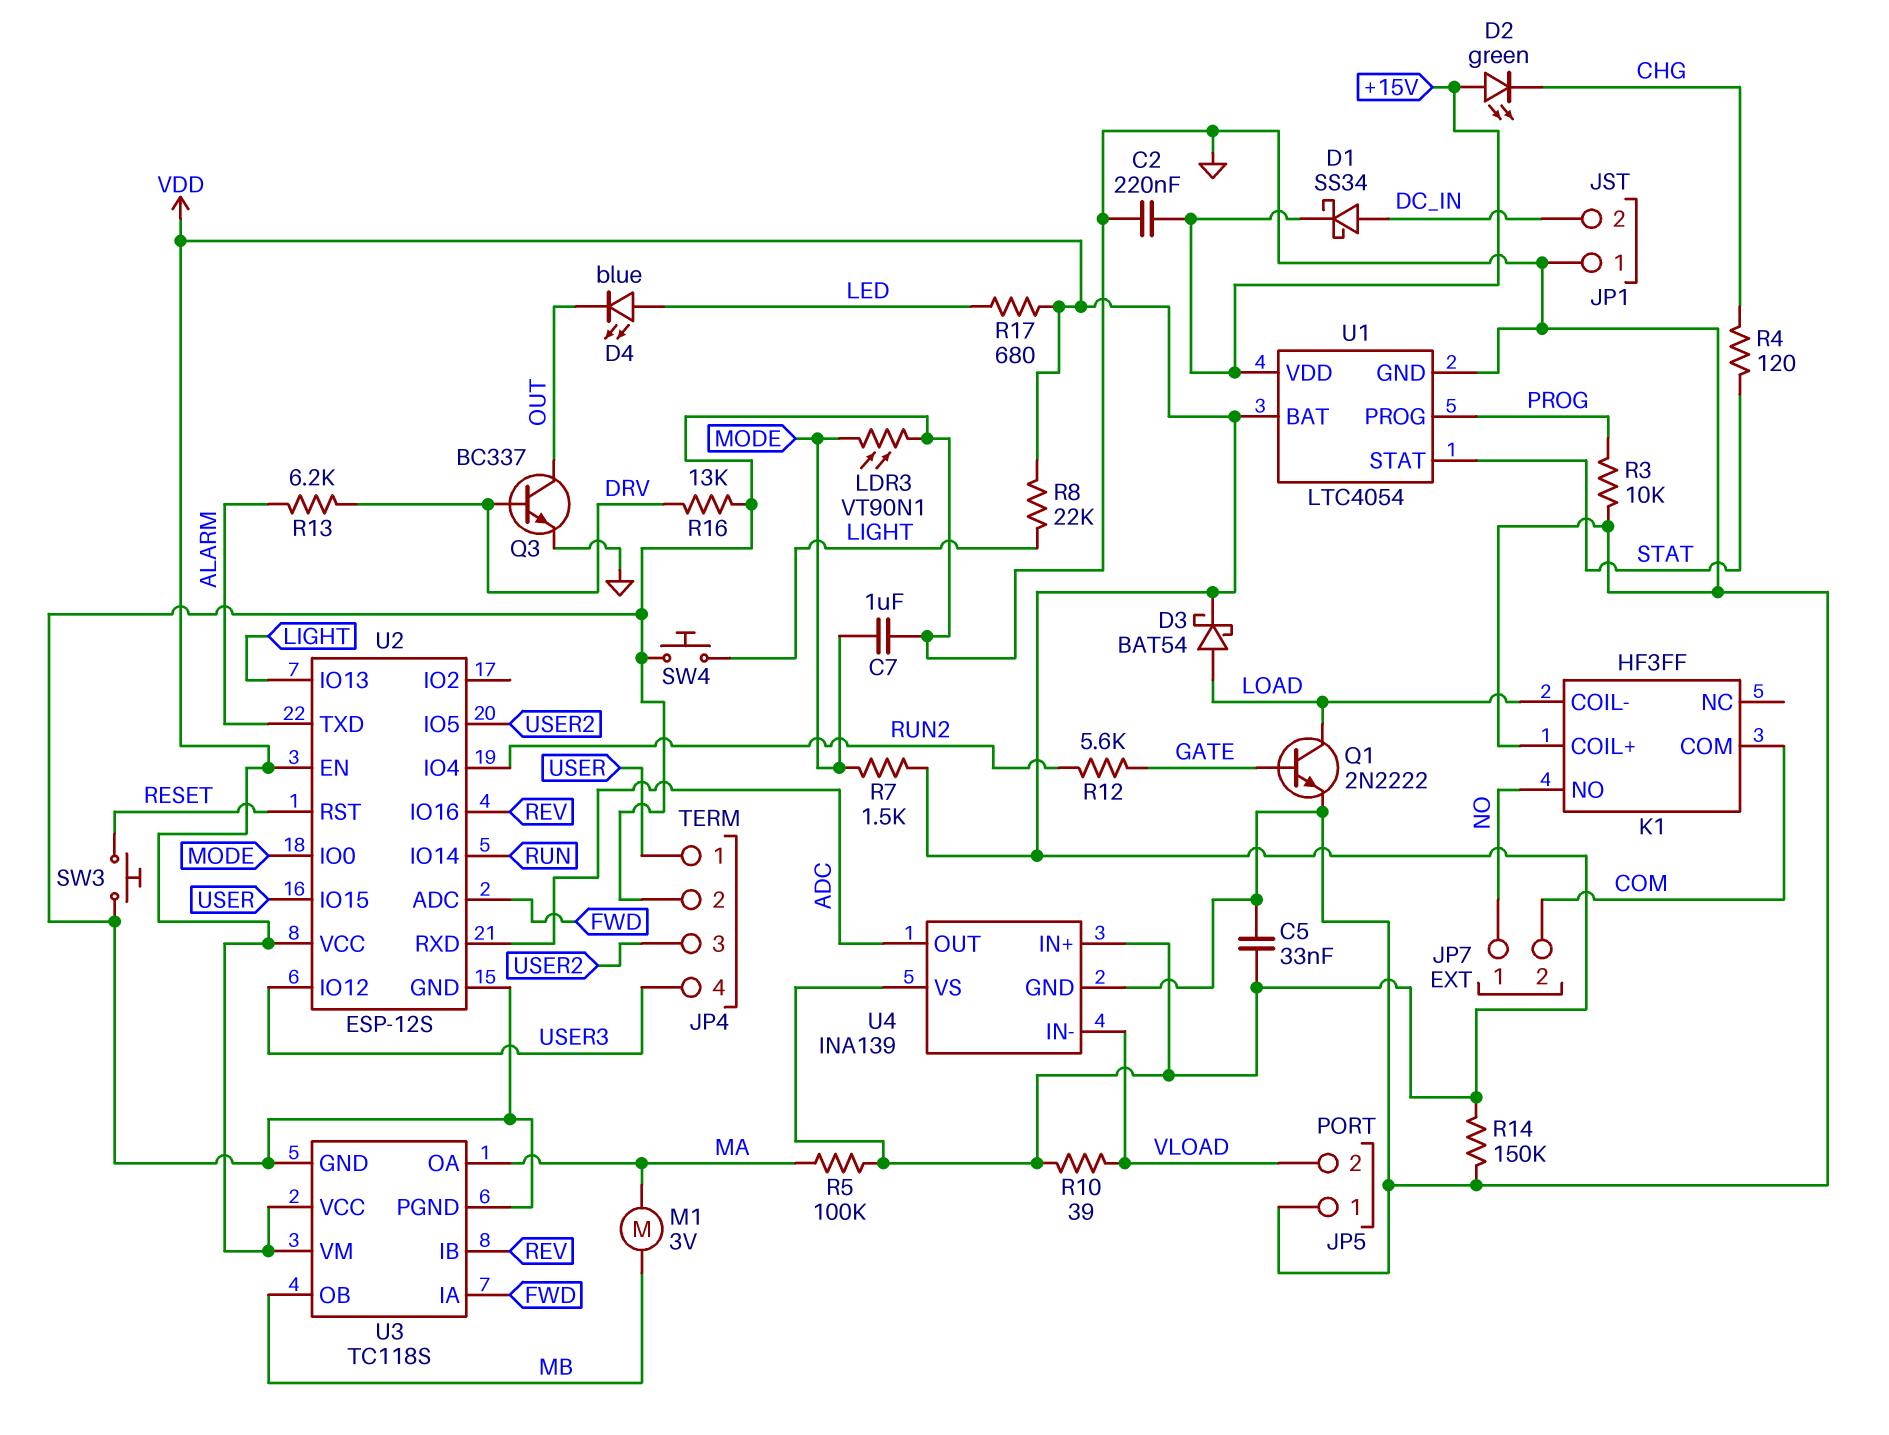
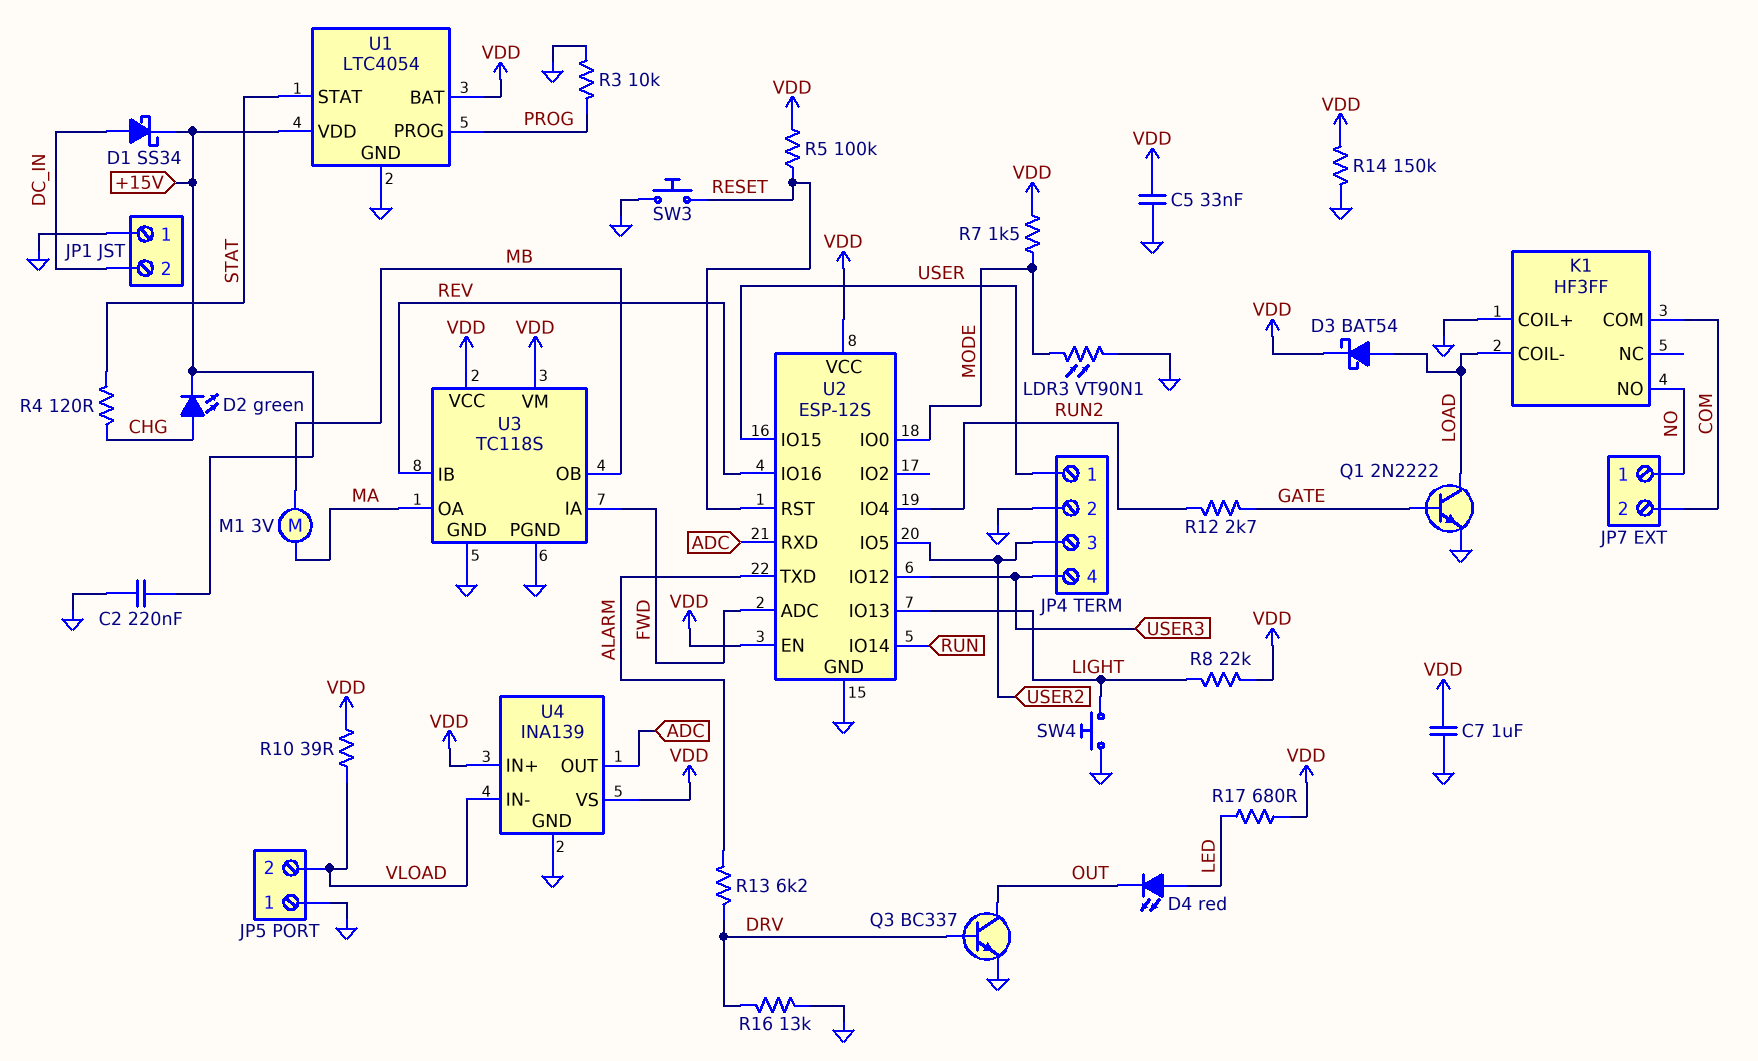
C7: 1uF (GND, MODE) -> 1uF (GND, VDD)
D2: LED green (A +15V, K CHG) -> LED green (A CHG, K +15V)
D4: LED blue (A LED, K OUT) -> LED red (A LED, K OUT)
R5: 100k (MA, VDD) -> 100k (RESET, VDD)
R12: 5.6k (GATE, RUN2) -> 2.7k (GATE, RUN2)

